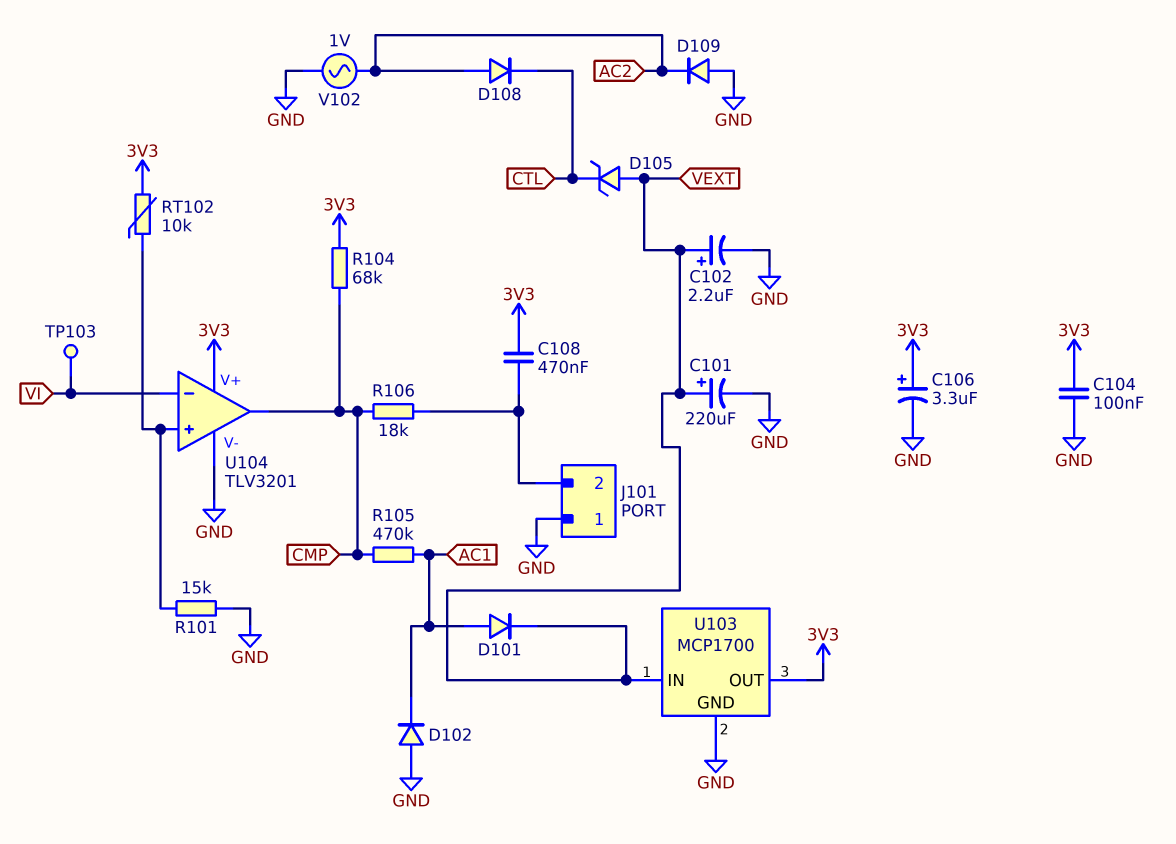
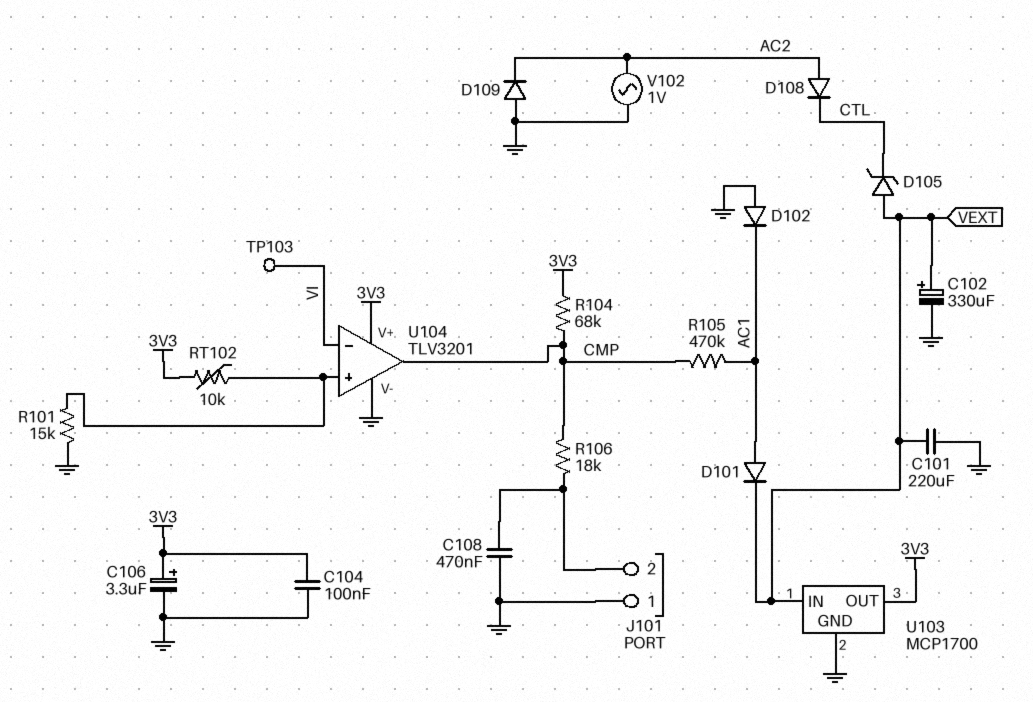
C101: 220uF (plus VEXT, minus GND) -> 220uF (GND, VEXT)
C102: 2.2uF (plus VEXT, minus GND) -> 330uF (plus VEXT, minus GND)
C108: 470nF (3V3, J101/2) -> 470nF (GND, J101/2)

